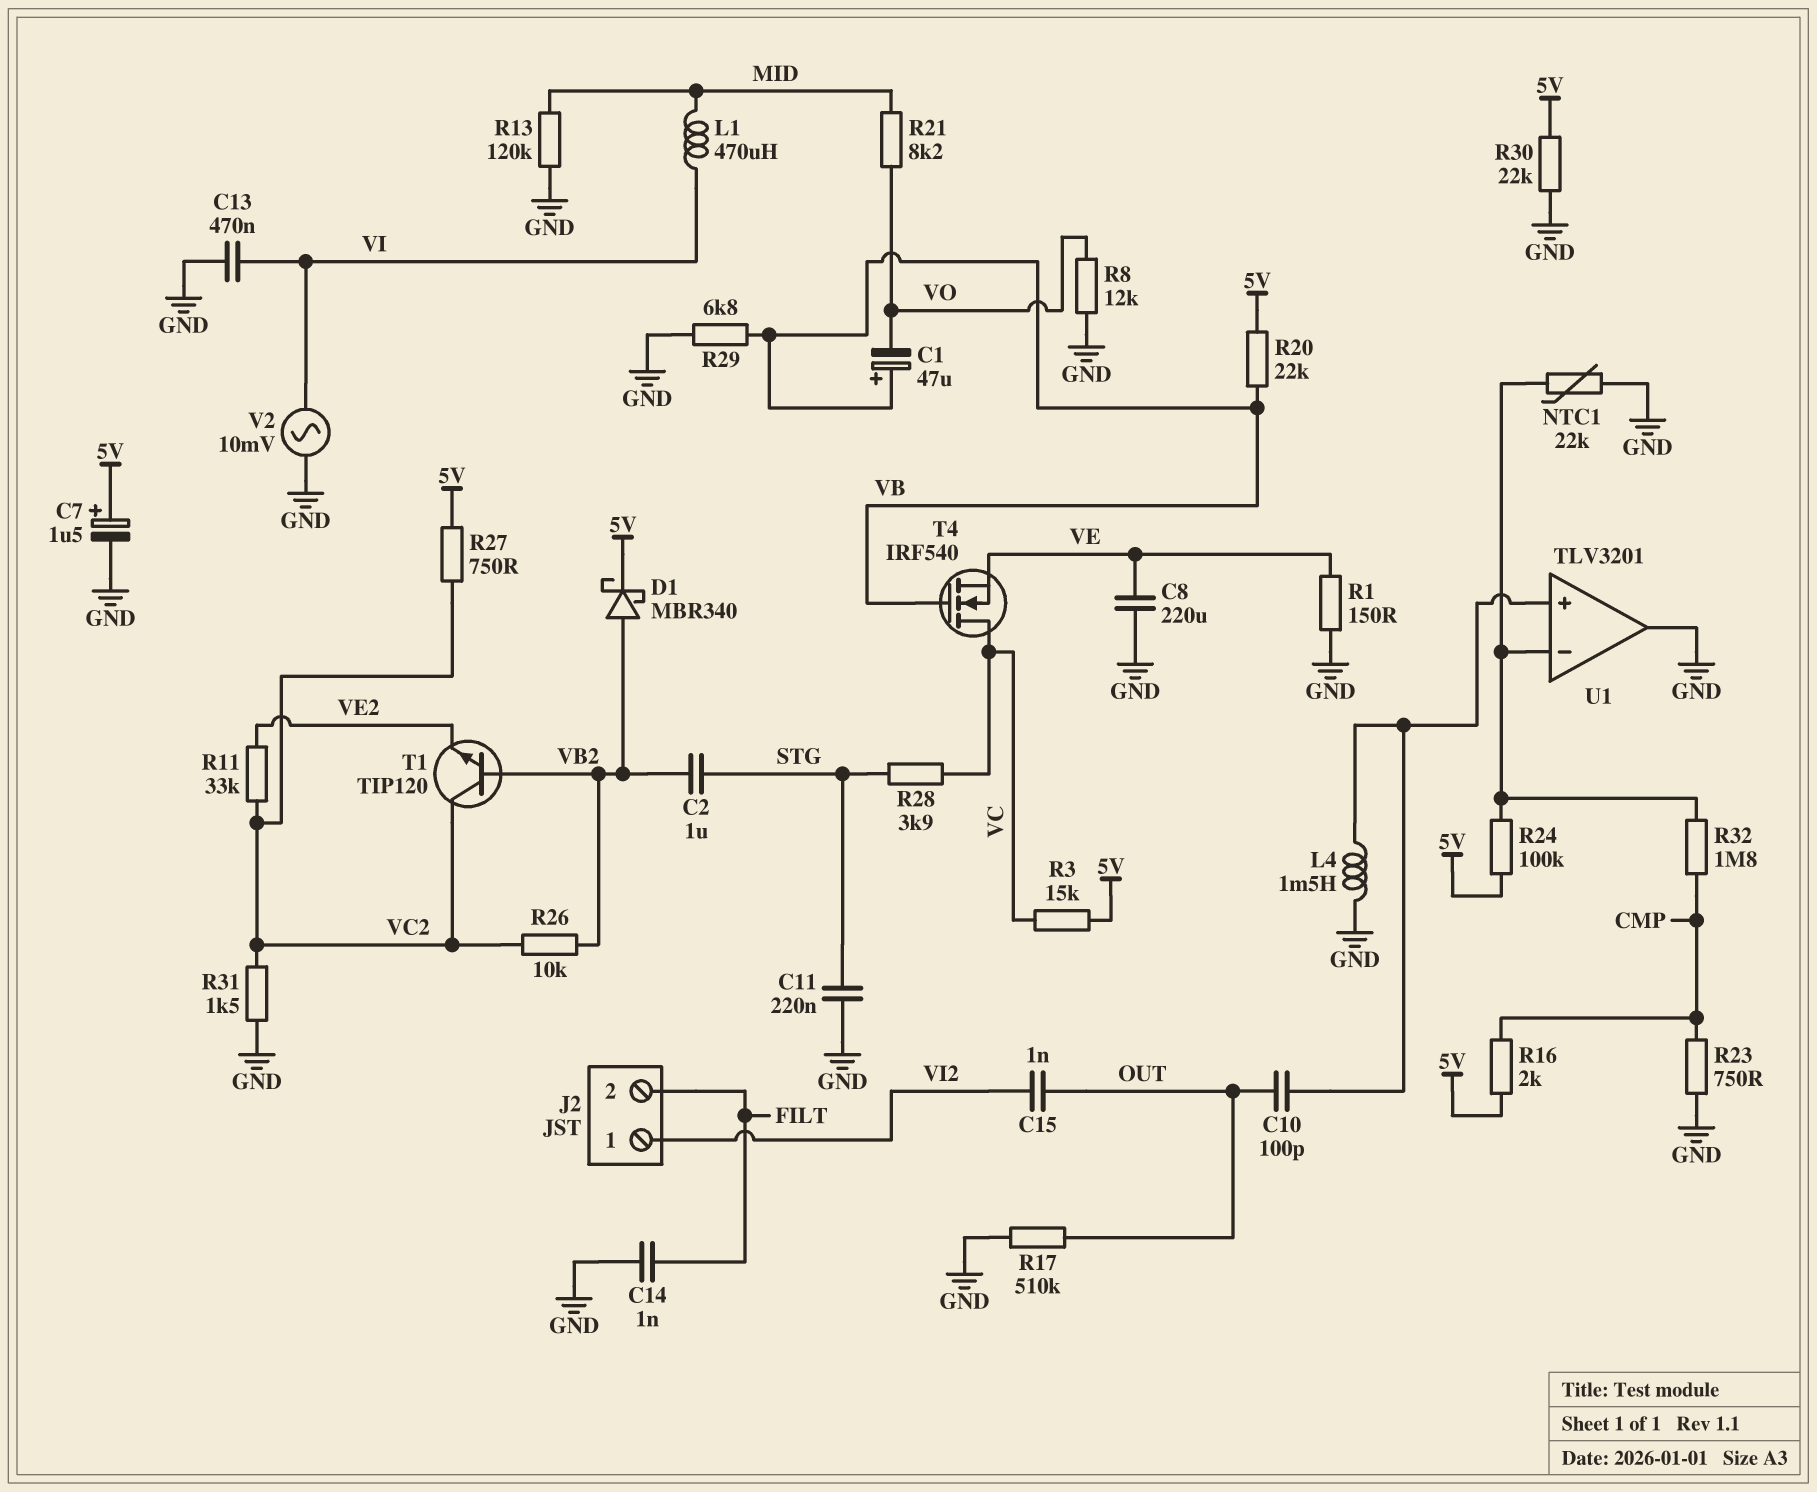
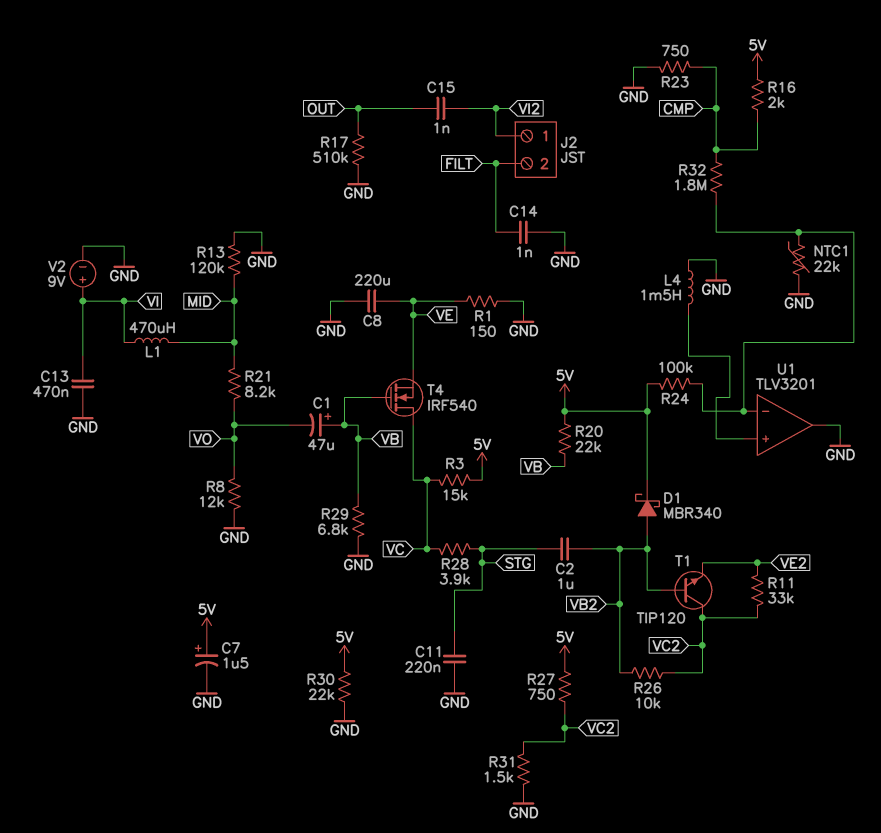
C10: 100pF (OUT, U1/in+) -> none
V2: AC 10mV (GND, VI) -> 9V (plus VI, minus GND)

